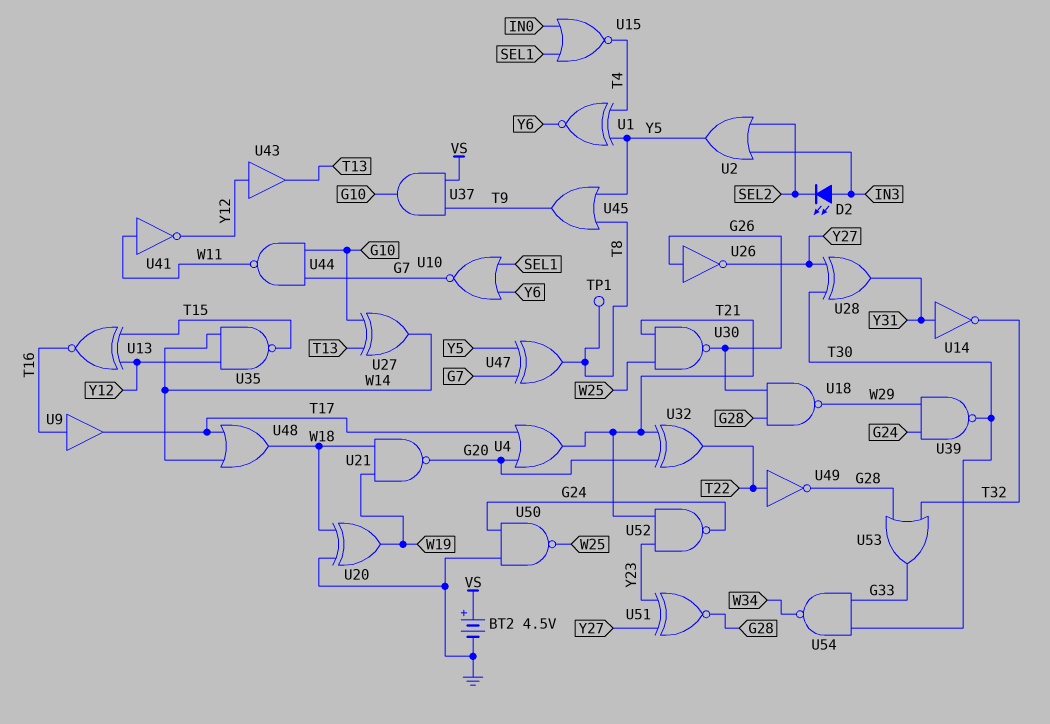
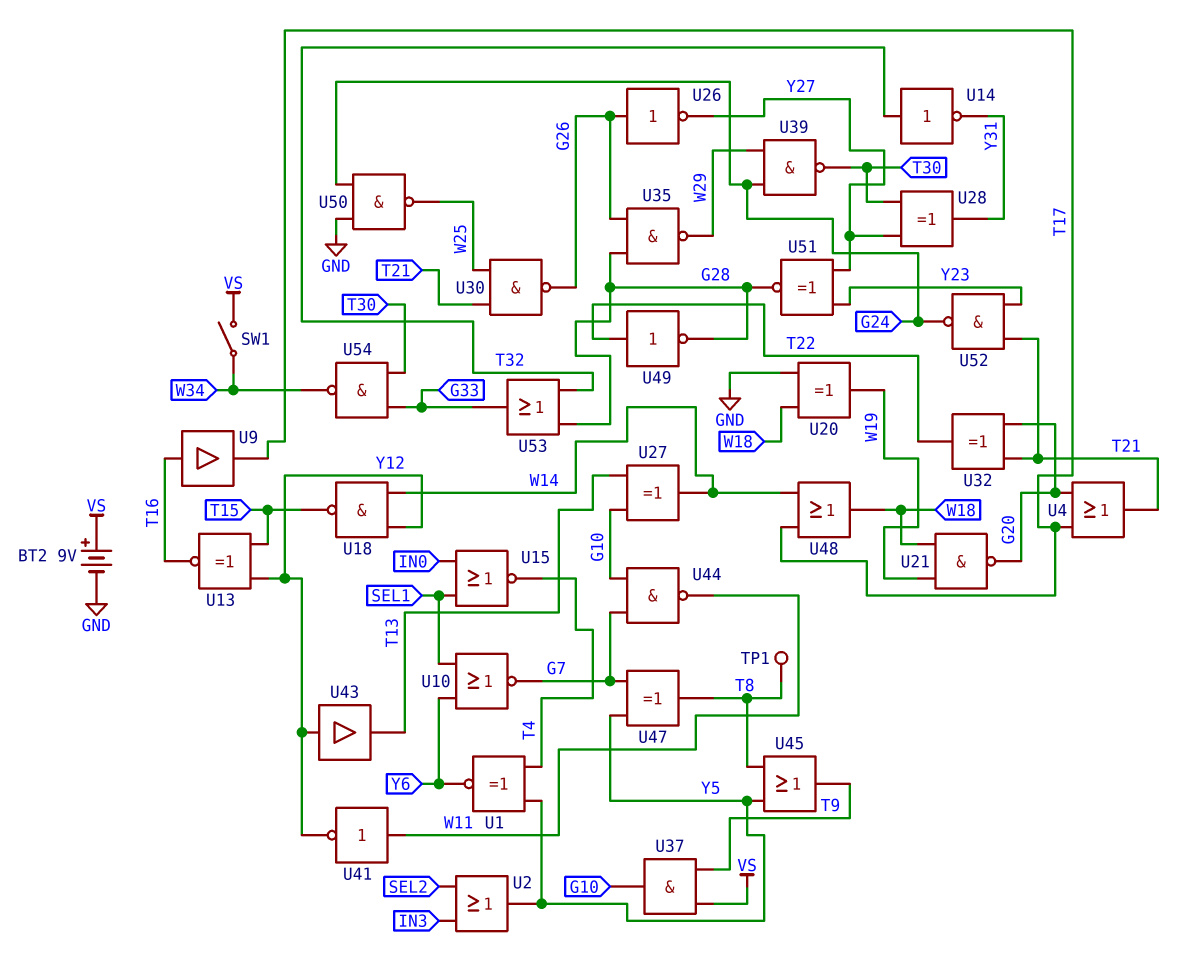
BT2: 4.5V (plus VS, minus GND) -> 9V (plus VS, minus GND)
D2: LED (A IN3, K SEL2) -> none
SW1: none -> switch (VS, W34)
U14: NOT (in Y31, out T32) -> NOT (in T32, out Y31)
U18: NAND (in G26, in G28, out W29) -> NAND (in W14, in Y12, out T15)
U35: NAND (in W14, in Y12, out T15) -> NAND (in G26, in G28, out W29)

